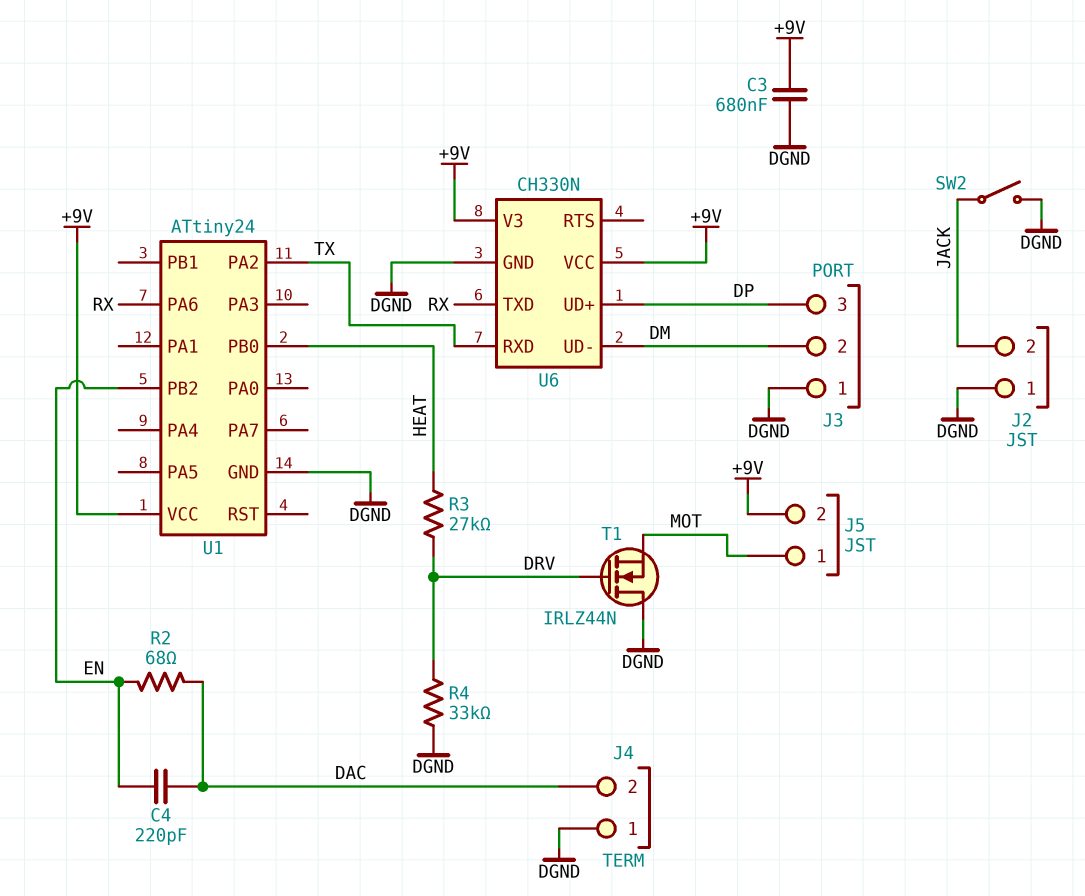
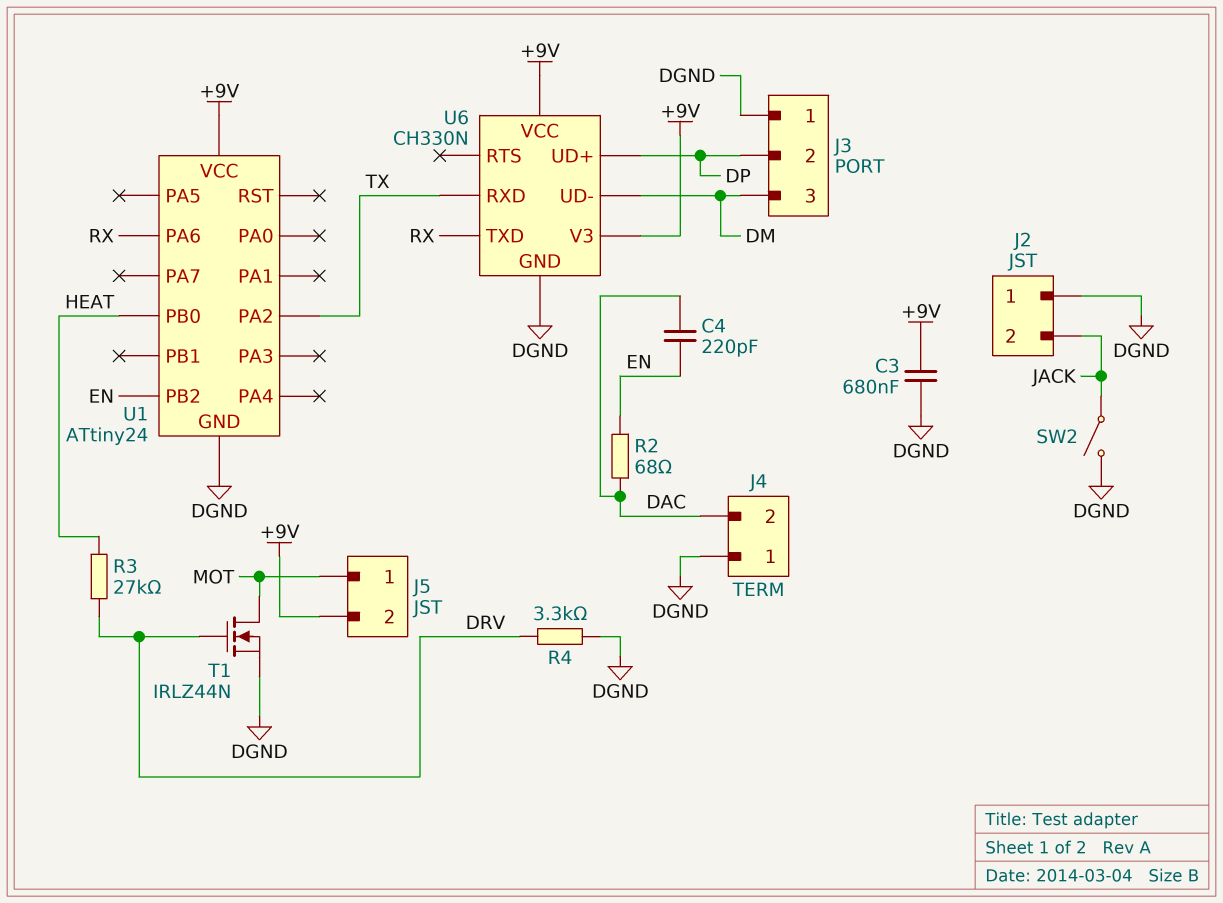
J3 pin 2: DM -> DP
J3 pin 3: DP -> DM
R4: 33k (DGND, DRV) -> 3.3k (DGND, DRV)
T1: NMOS IRLZ44N (G DRV, D DGND, S MOT) -> NMOS IRLZ44N (G DRV, D MOT, S DGND)

